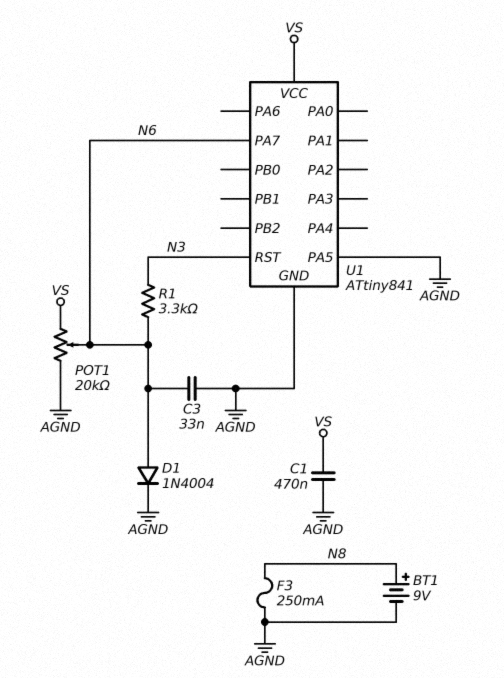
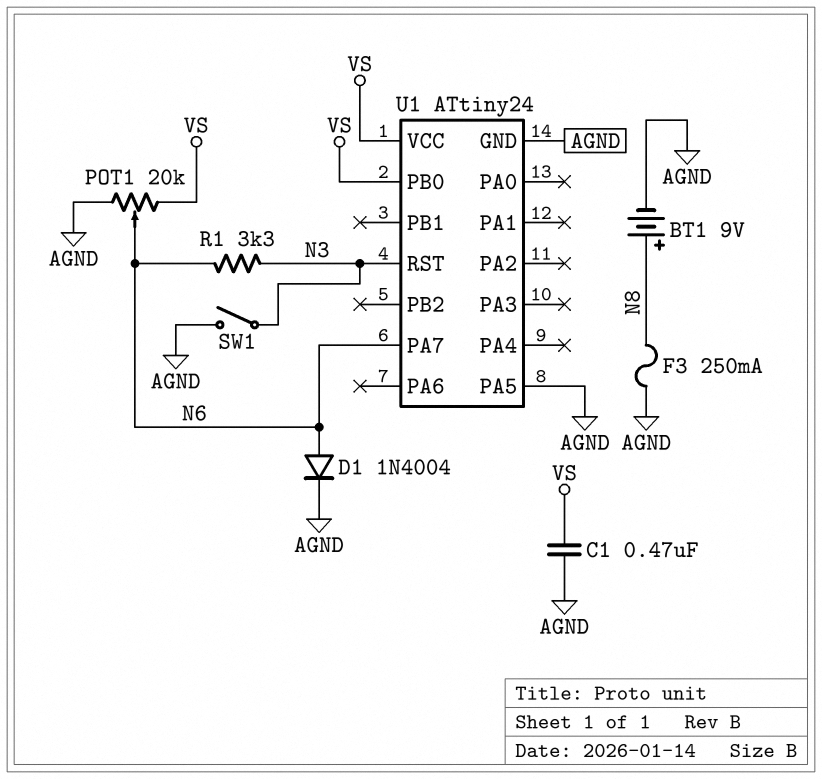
C3: 33nF (AGND, N6) -> none
SW1: none -> switch (AGND, N3)
U1: ATtiny841 -> ATtiny24
U1 pin PB0: none -> VS

